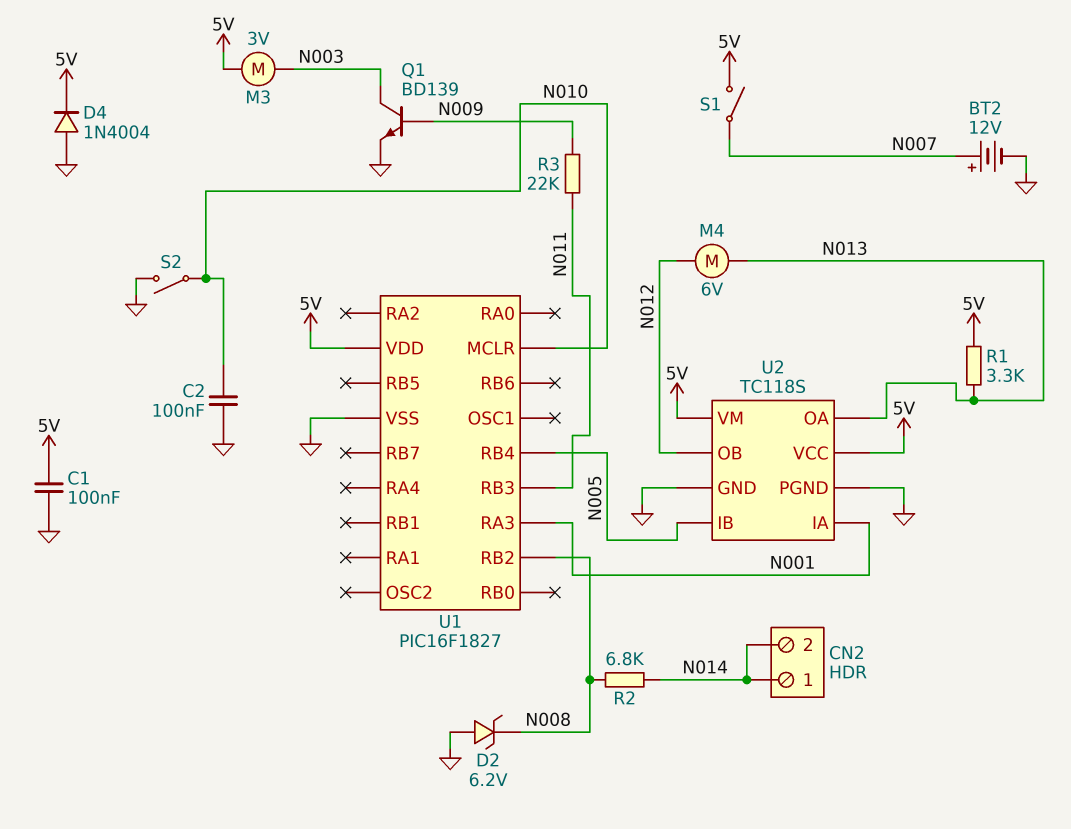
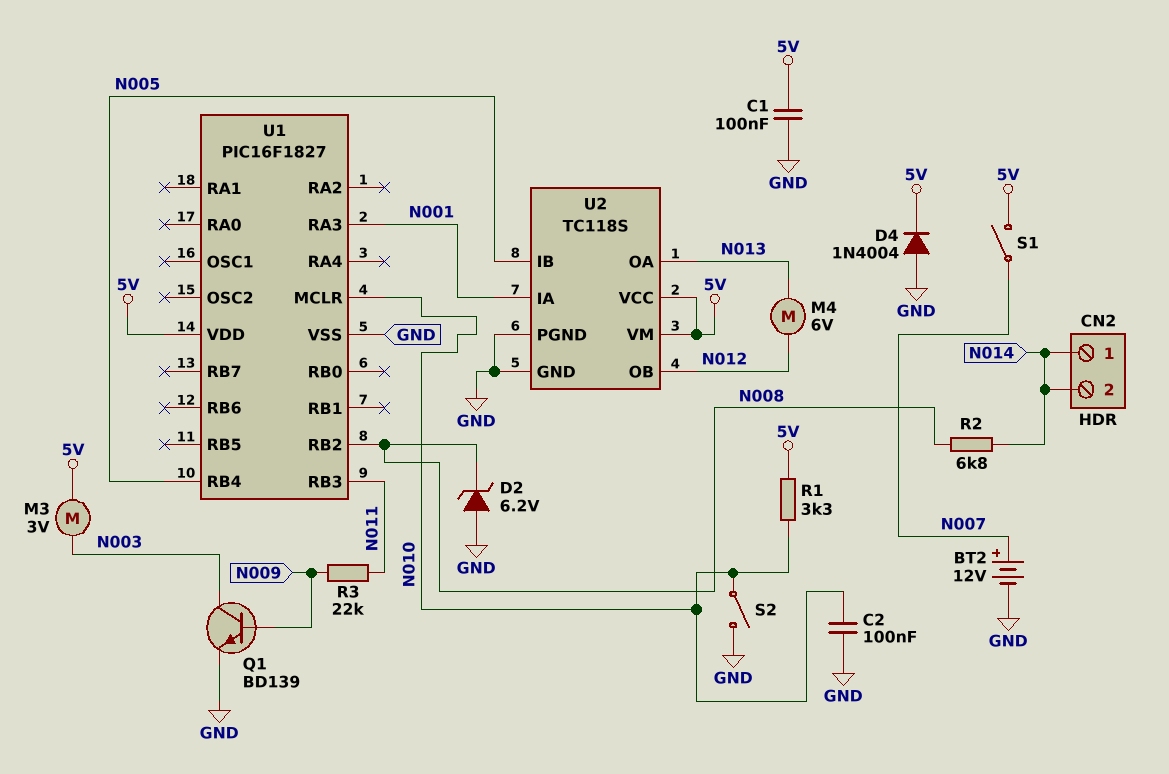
R1: 3.3k (5V, N013) -> 3.3k (5V, N010)

